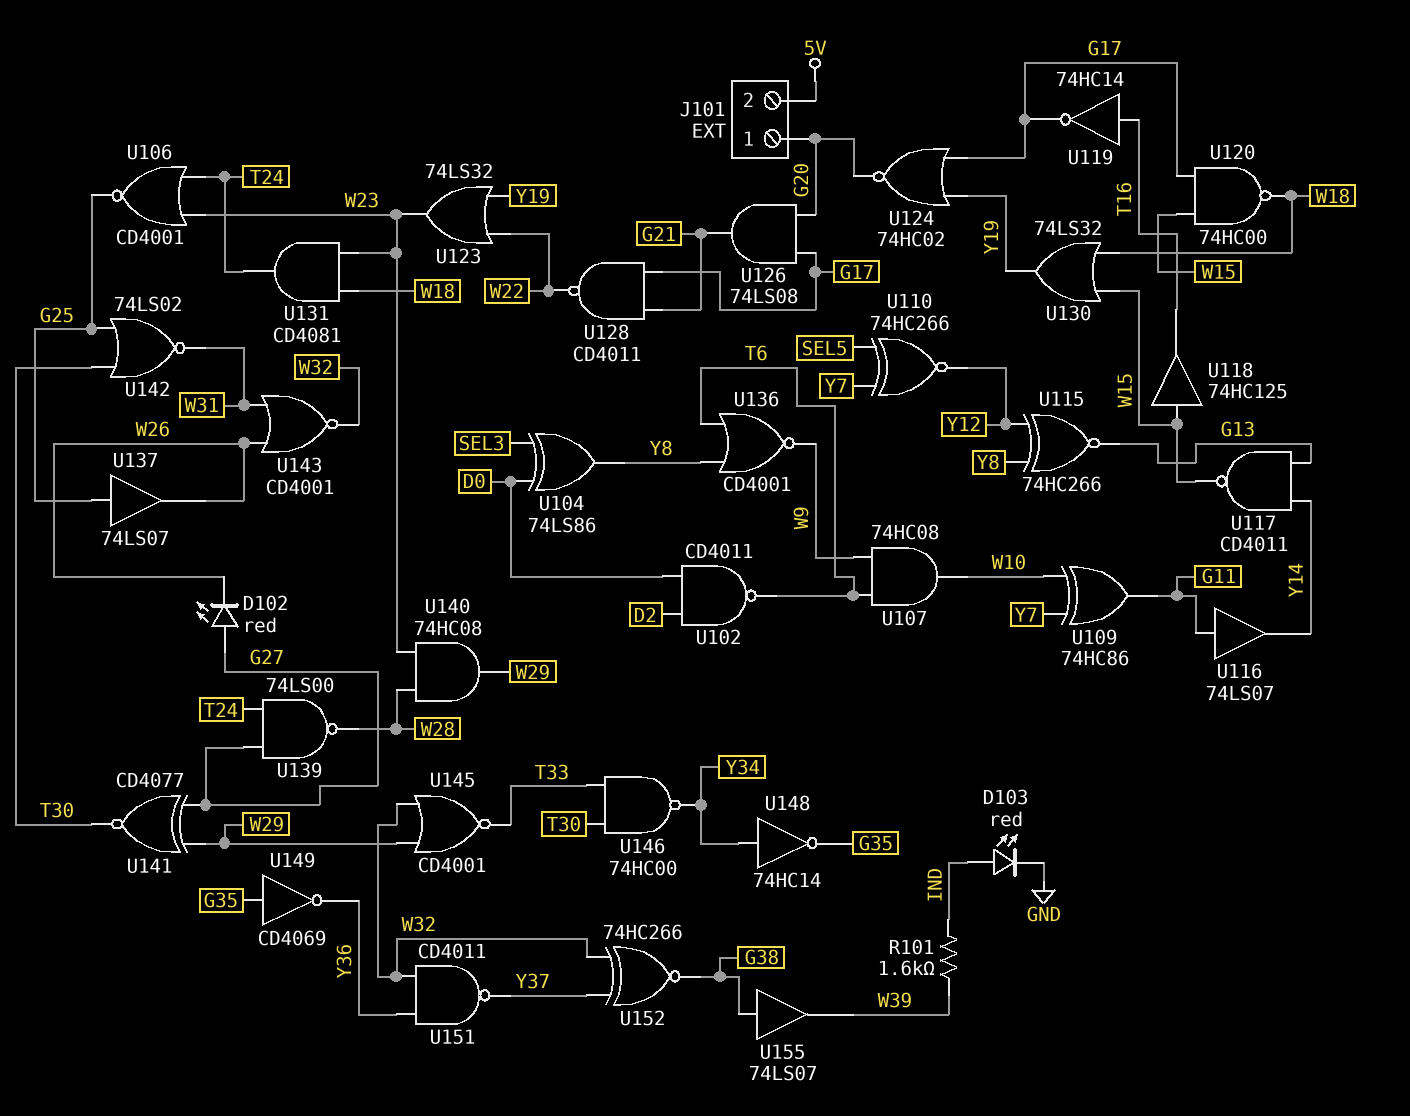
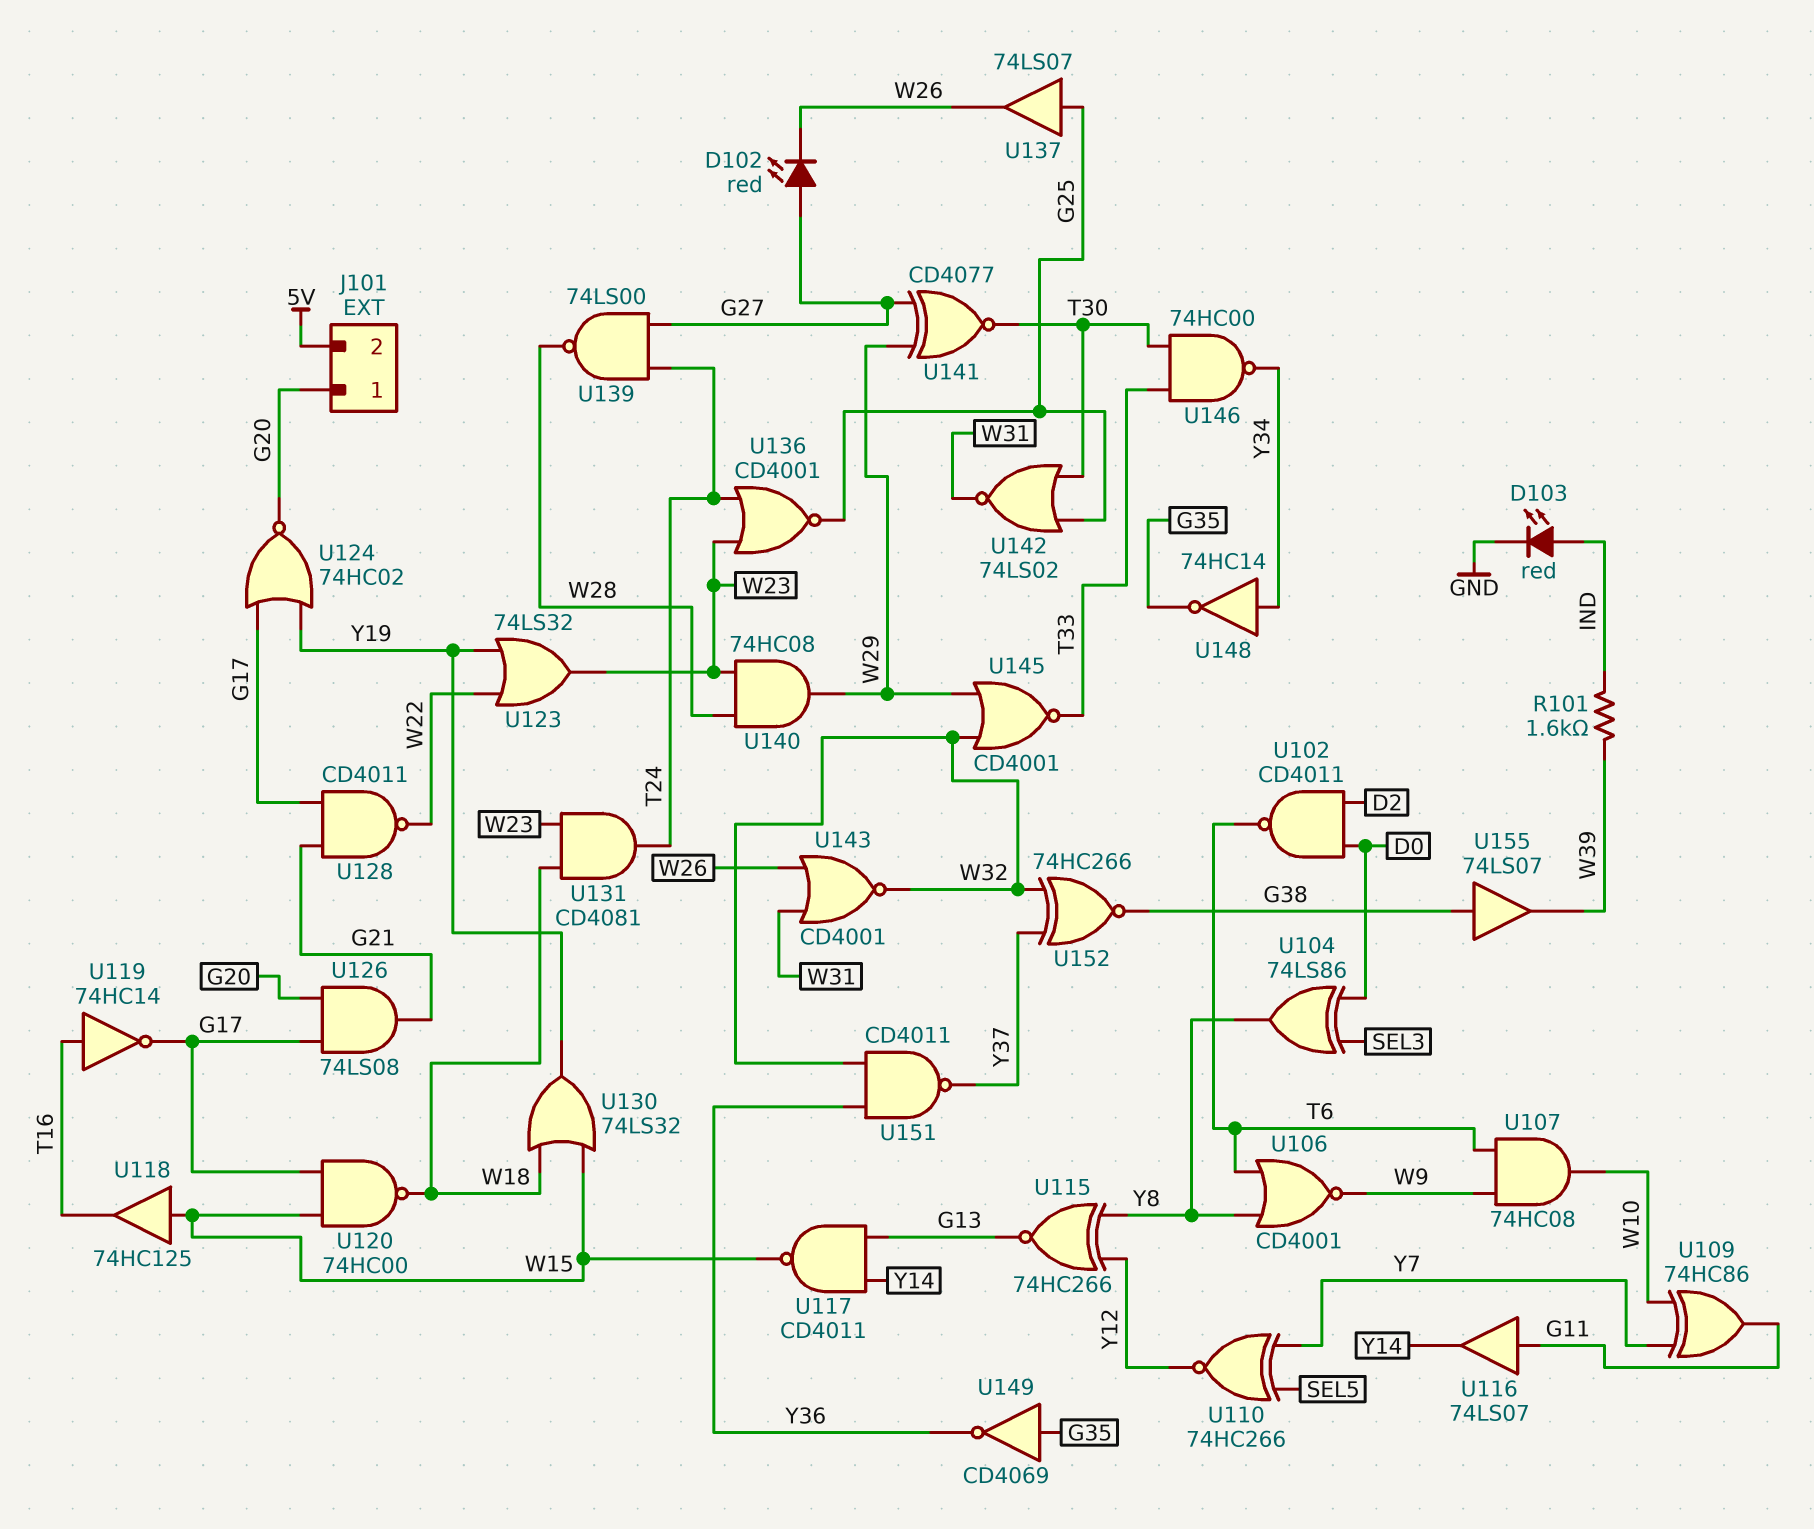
U106: NOR CD4001 (in T24, in W23, out G25) -> NOR CD4001 (in T6, in Y8, out W9)
U136: NOR CD4001 (in T6, in Y8, out W9) -> NOR CD4001 (in T24, in W23, out G25)

